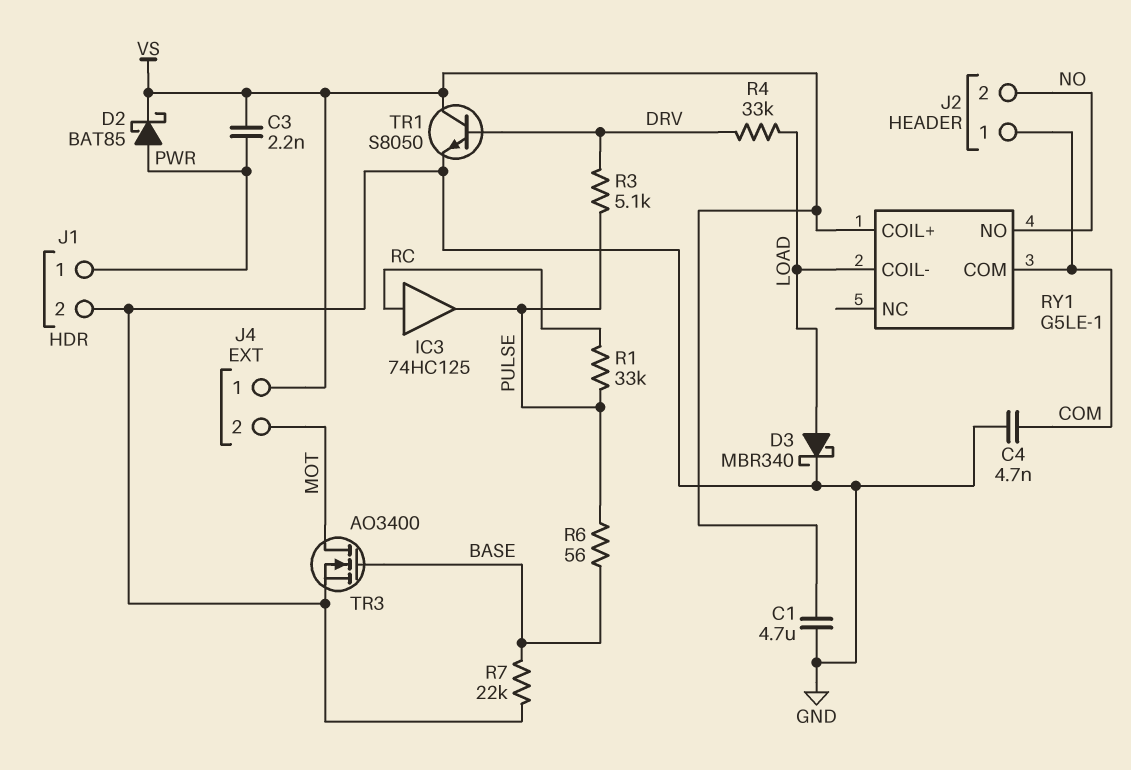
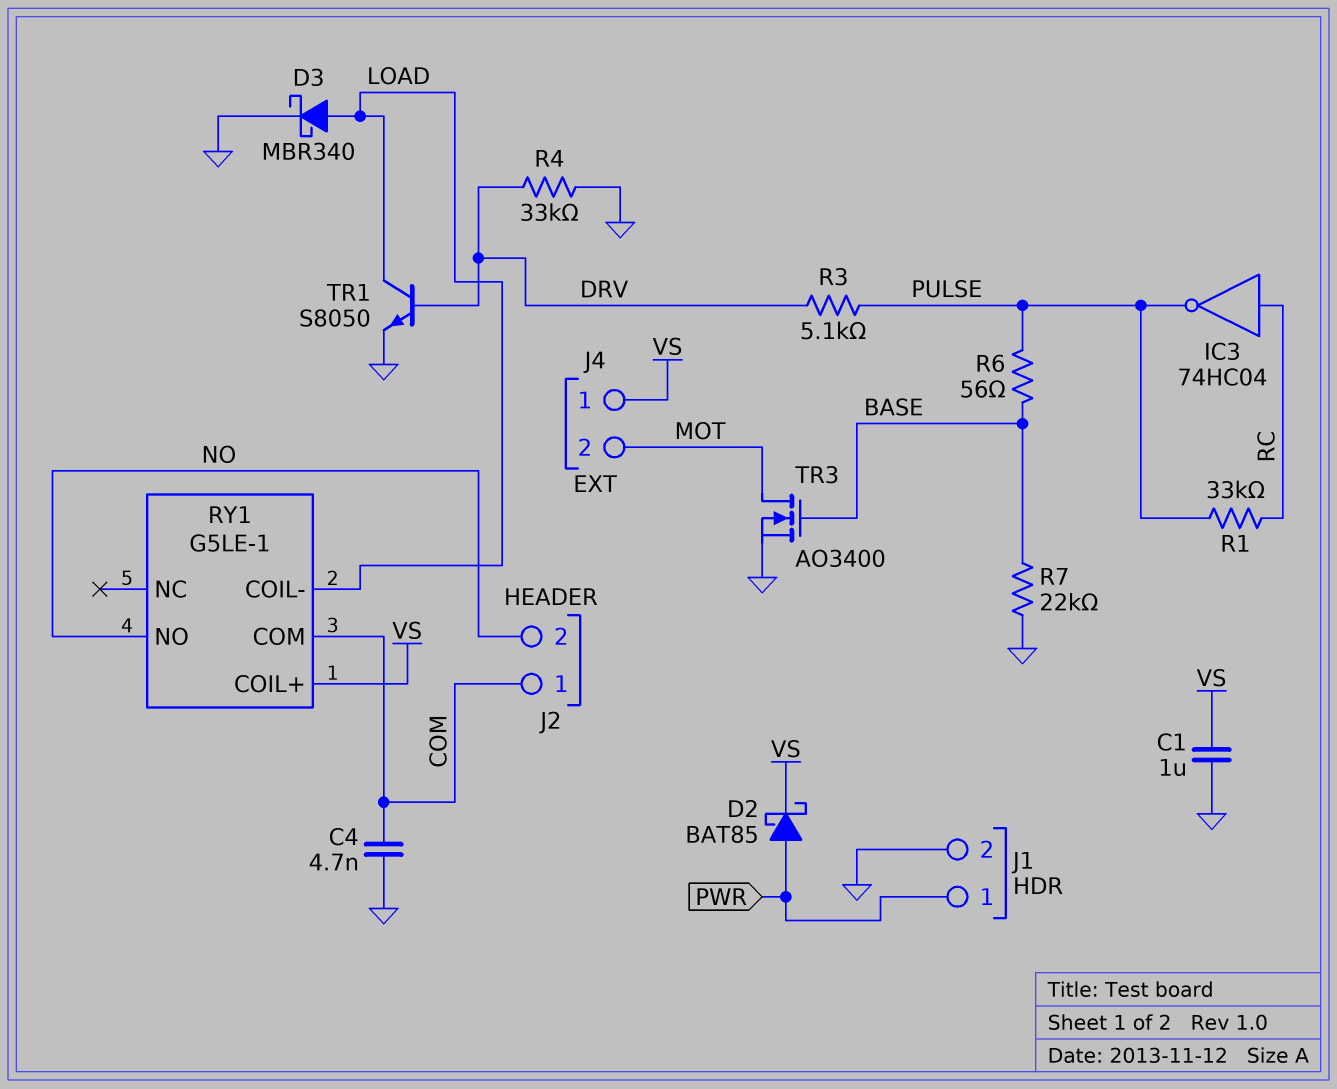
C1: 4.7uF (GND, VS) -> 1uF (GND, VS)
C3: 2.2nF (PWR, VS) -> none
IC3: buffer 74HC125 (in RC, out PULSE) -> NOT 74HC04 (in RC, out PULSE)
R4: 33k (DRV, LOAD) -> 33k (DRV, GND)
TR1: NPN S8050 (B DRV, C VS, E GND) -> NPN S8050 (B DRV, C LOAD, E GND)

